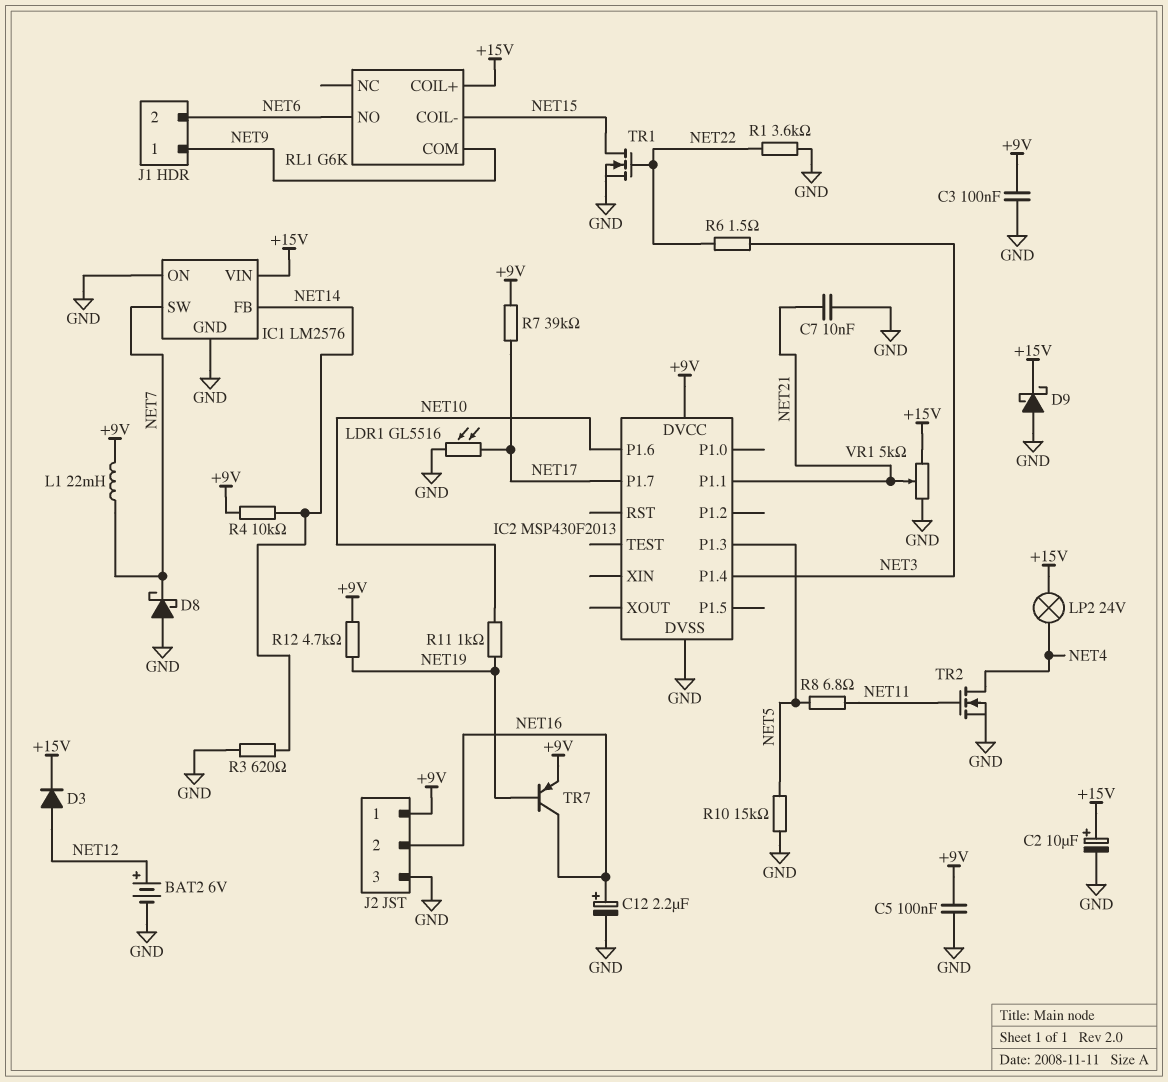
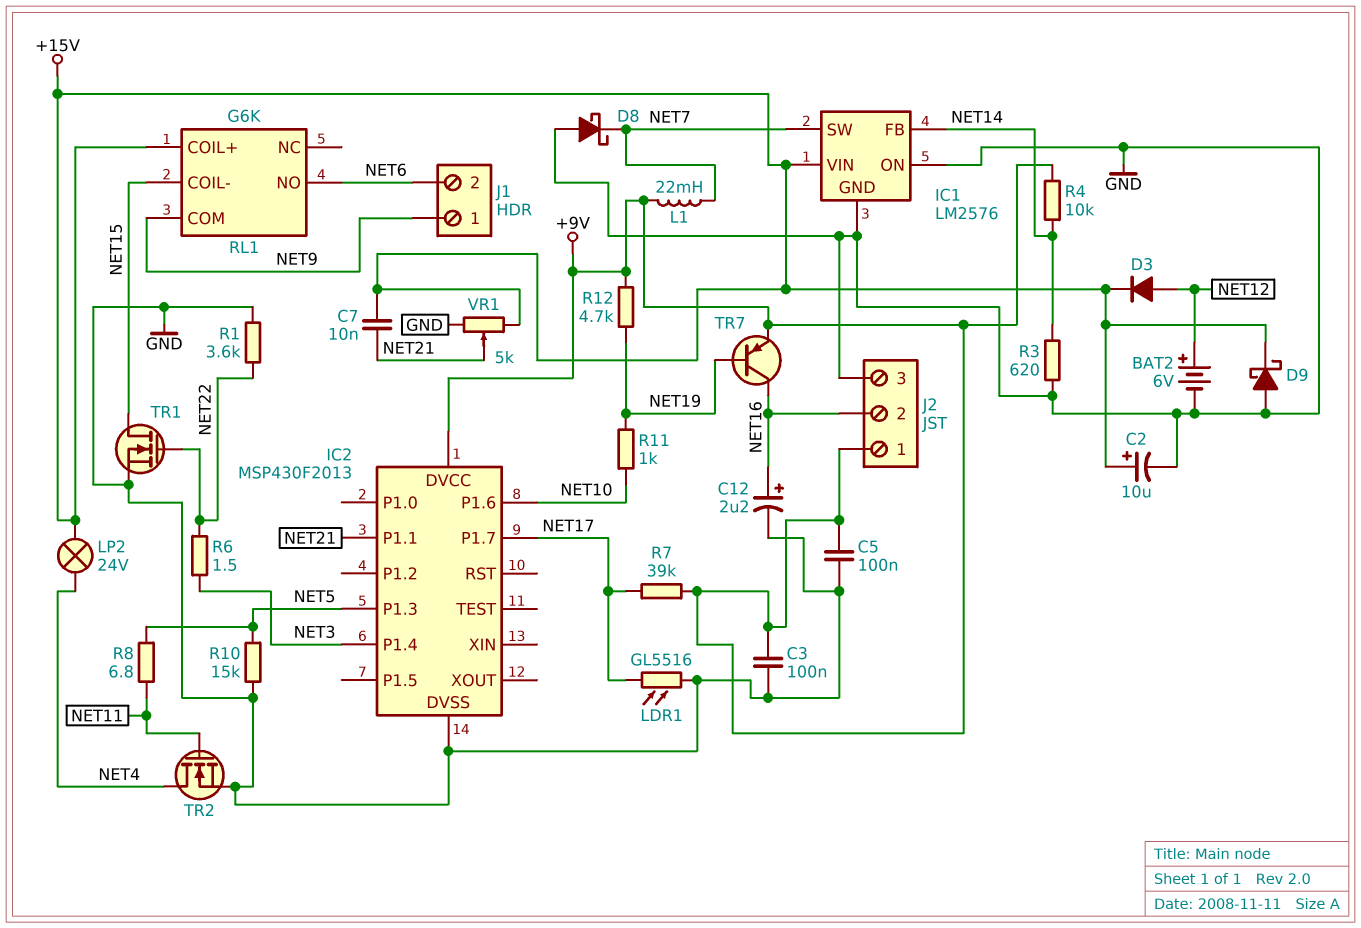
C7: 10nF (GND, NET21) -> 10nF (+15V, NET21)

